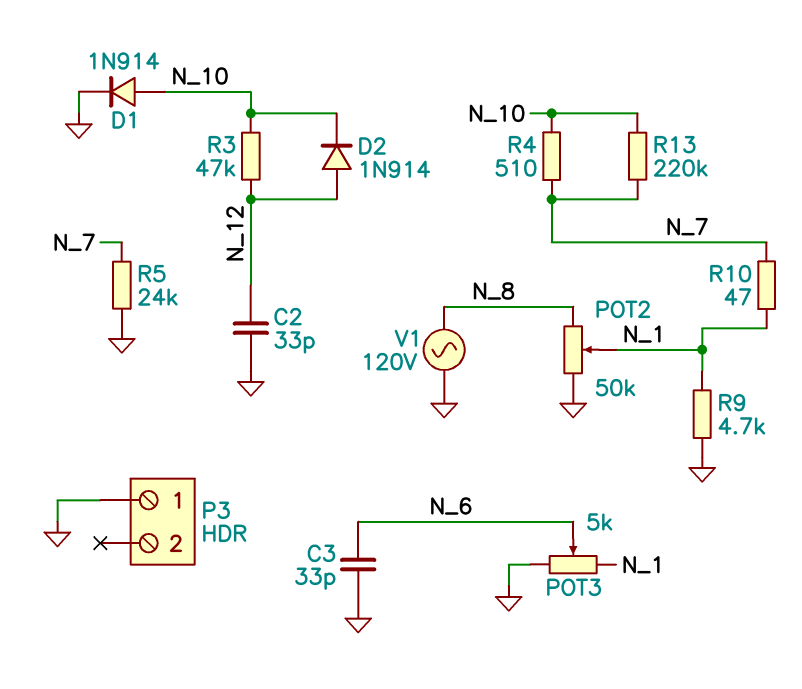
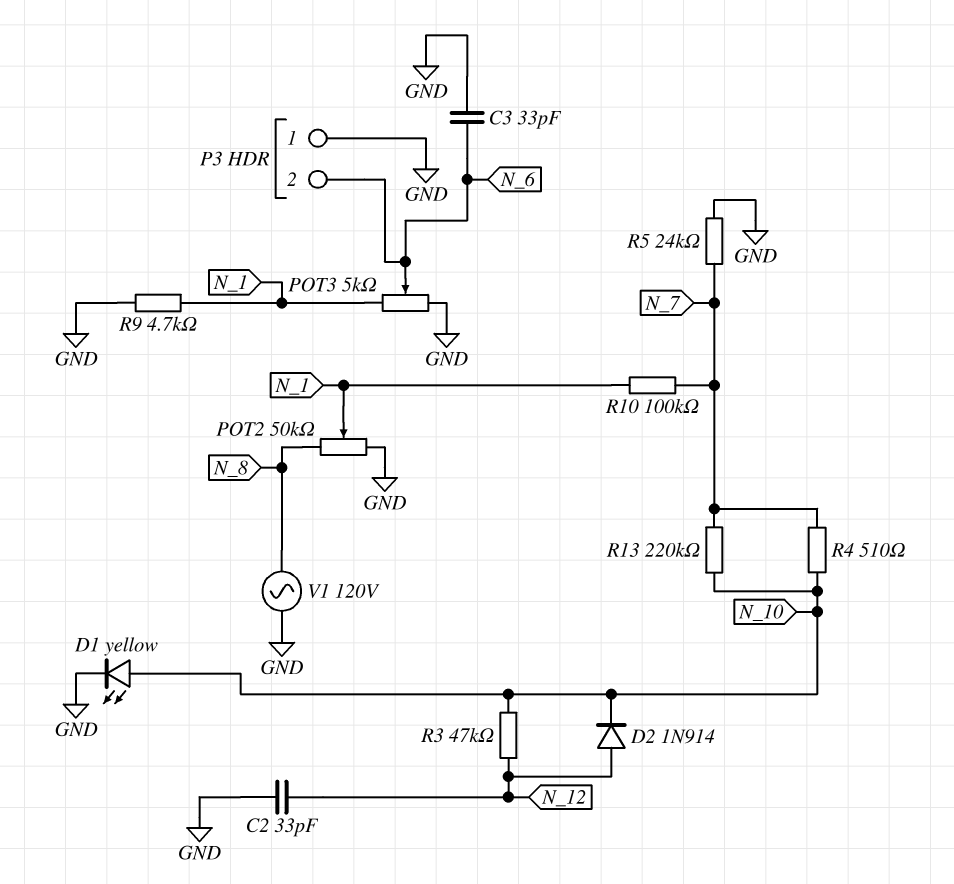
D1: diode 1N914 (A N_10, K GND) -> LED yellow (A N_10, K GND)
P3 pin 2: none -> N_6
R10: 47 (N_1, N_7) -> 100k (N_1, N_7)

